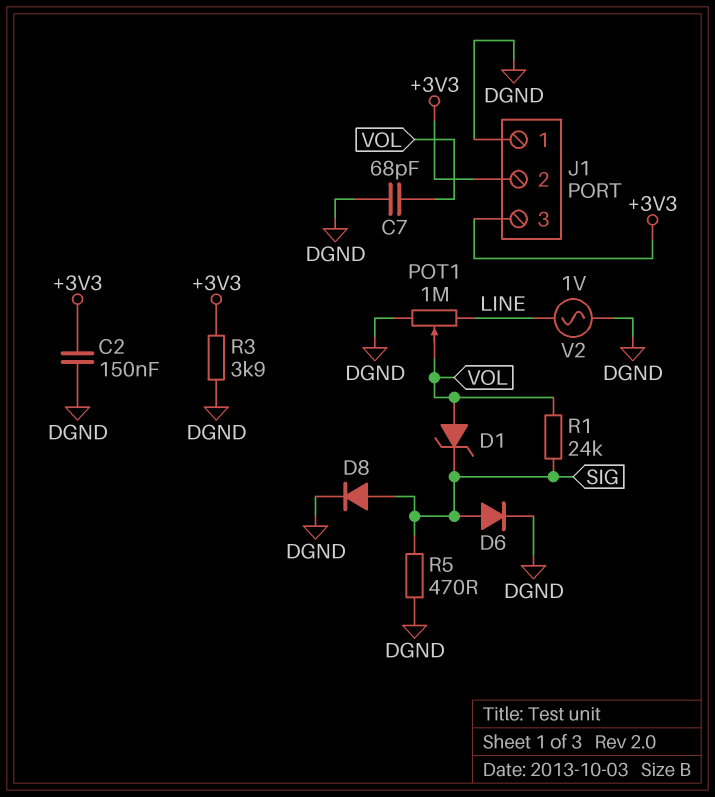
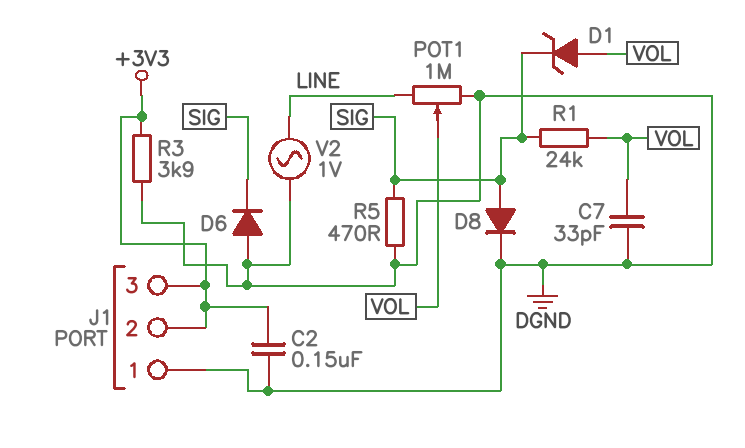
C7: 68pF (DGND, VOL) -> 33pF (DGND, VOL)
D6: diode (A SIG, K DGND) -> diode (A DGND, K SIG)

